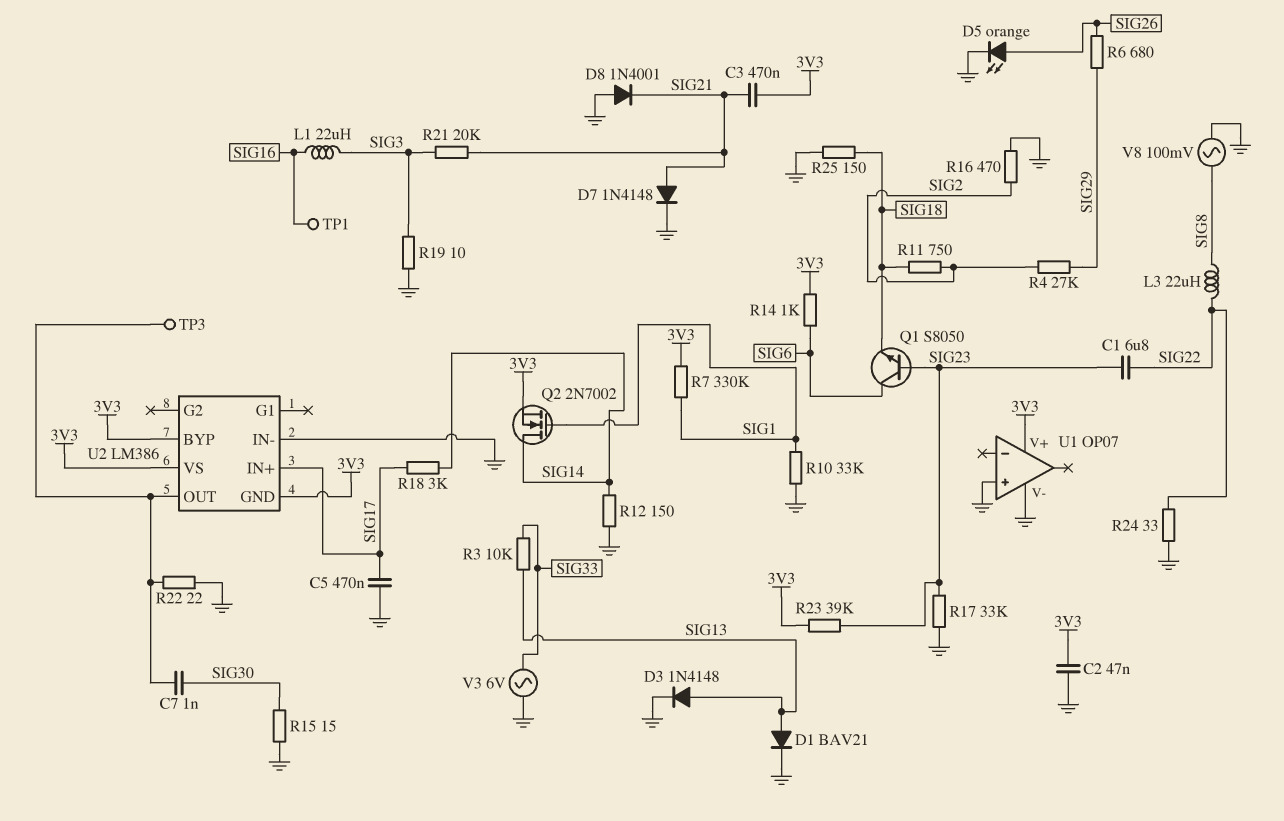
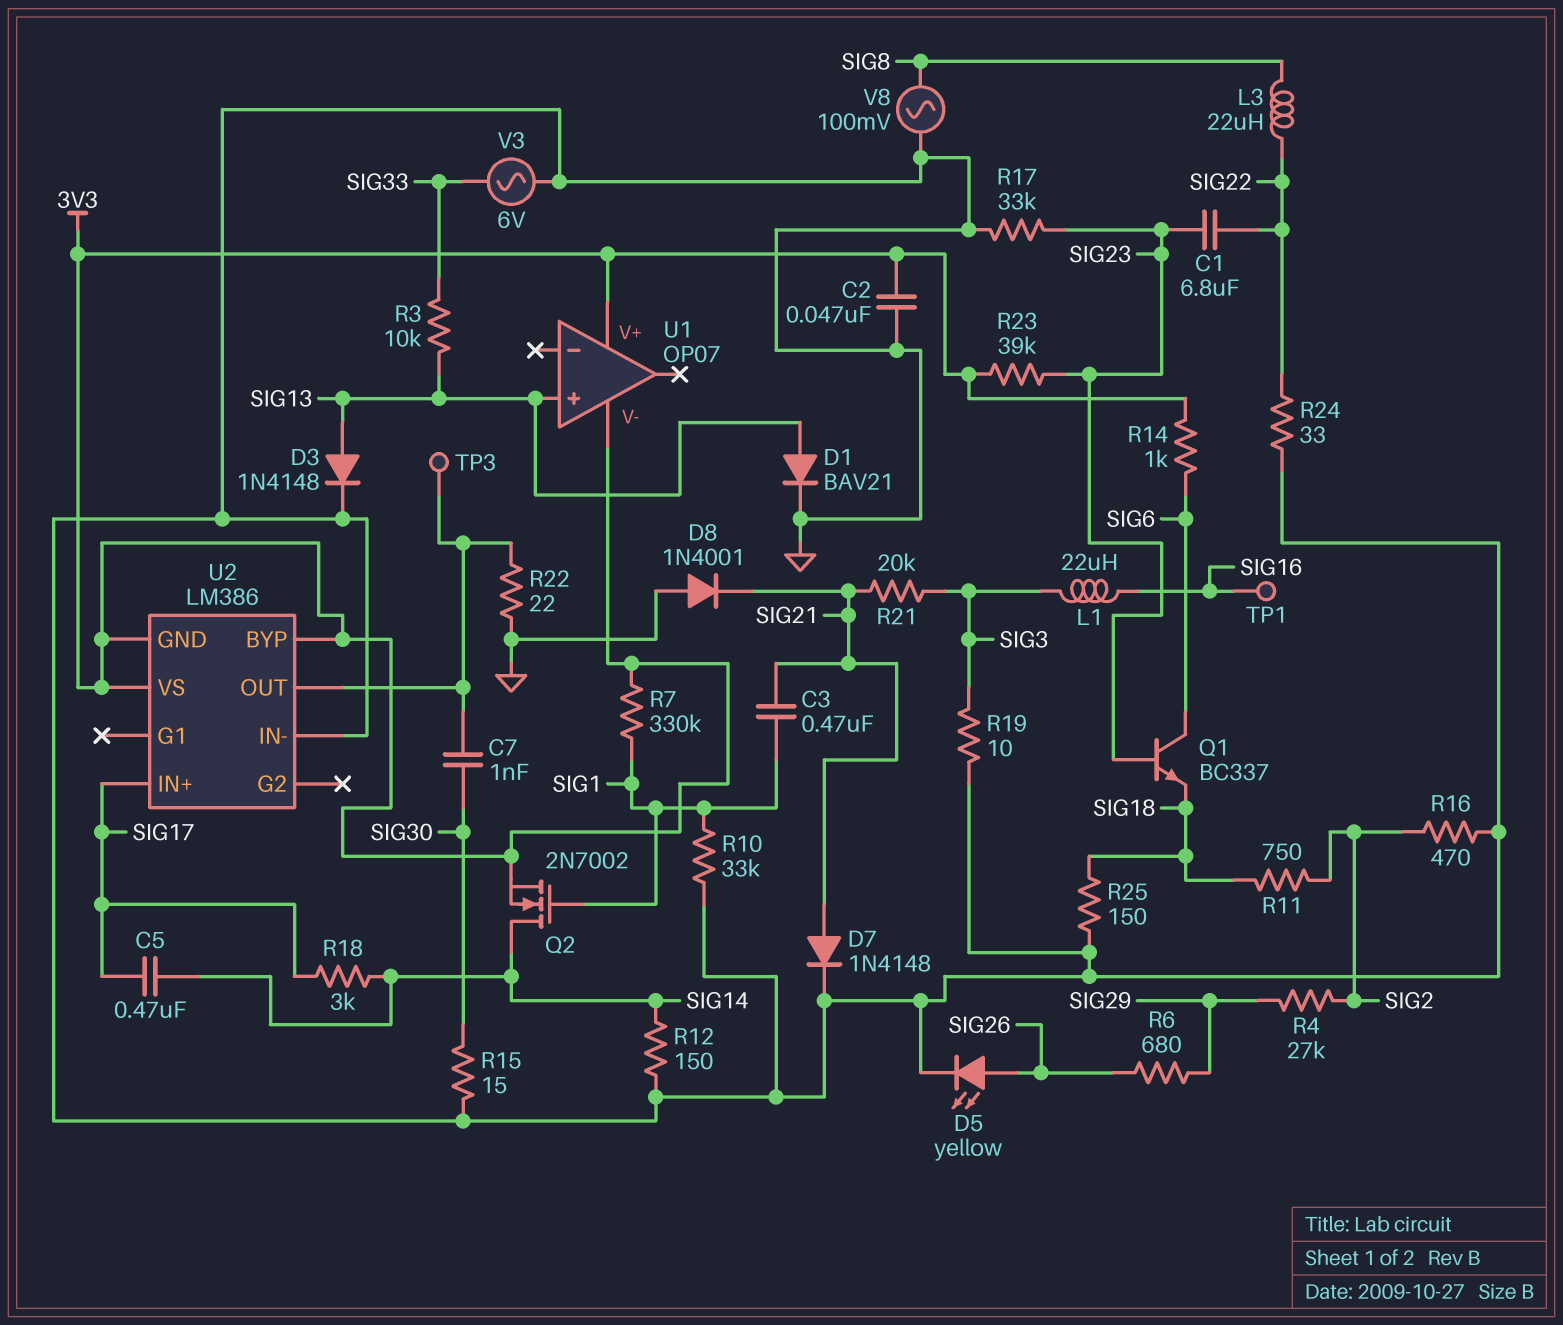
C3: 470nF (3V3, SIG21) -> 470nF (SIG1, SIG21)
C5: 470nF (GND, SIG17) -> 470nF (SIG14, SIG17)
D5: LED orange (A SIG26, K GND) -> LED yellow (A SIG26, K GND)
Q1: NPN S8050 (B SIG23, C SIG6, E SIG18) -> NPN BC337 (B SIG23, C SIG6, E SIG18)
U1 pin V-: GND -> 3V3
U1 pin in+: GND -> SIG13

